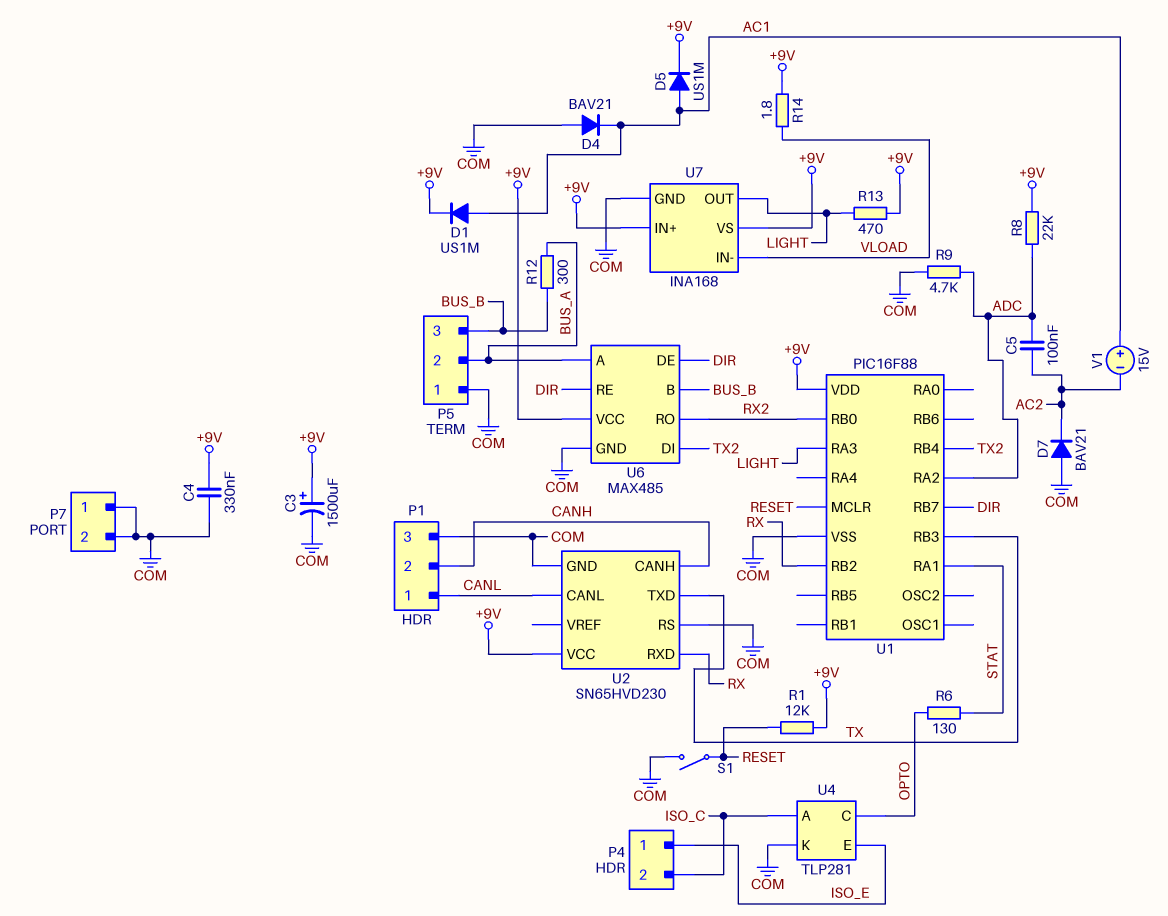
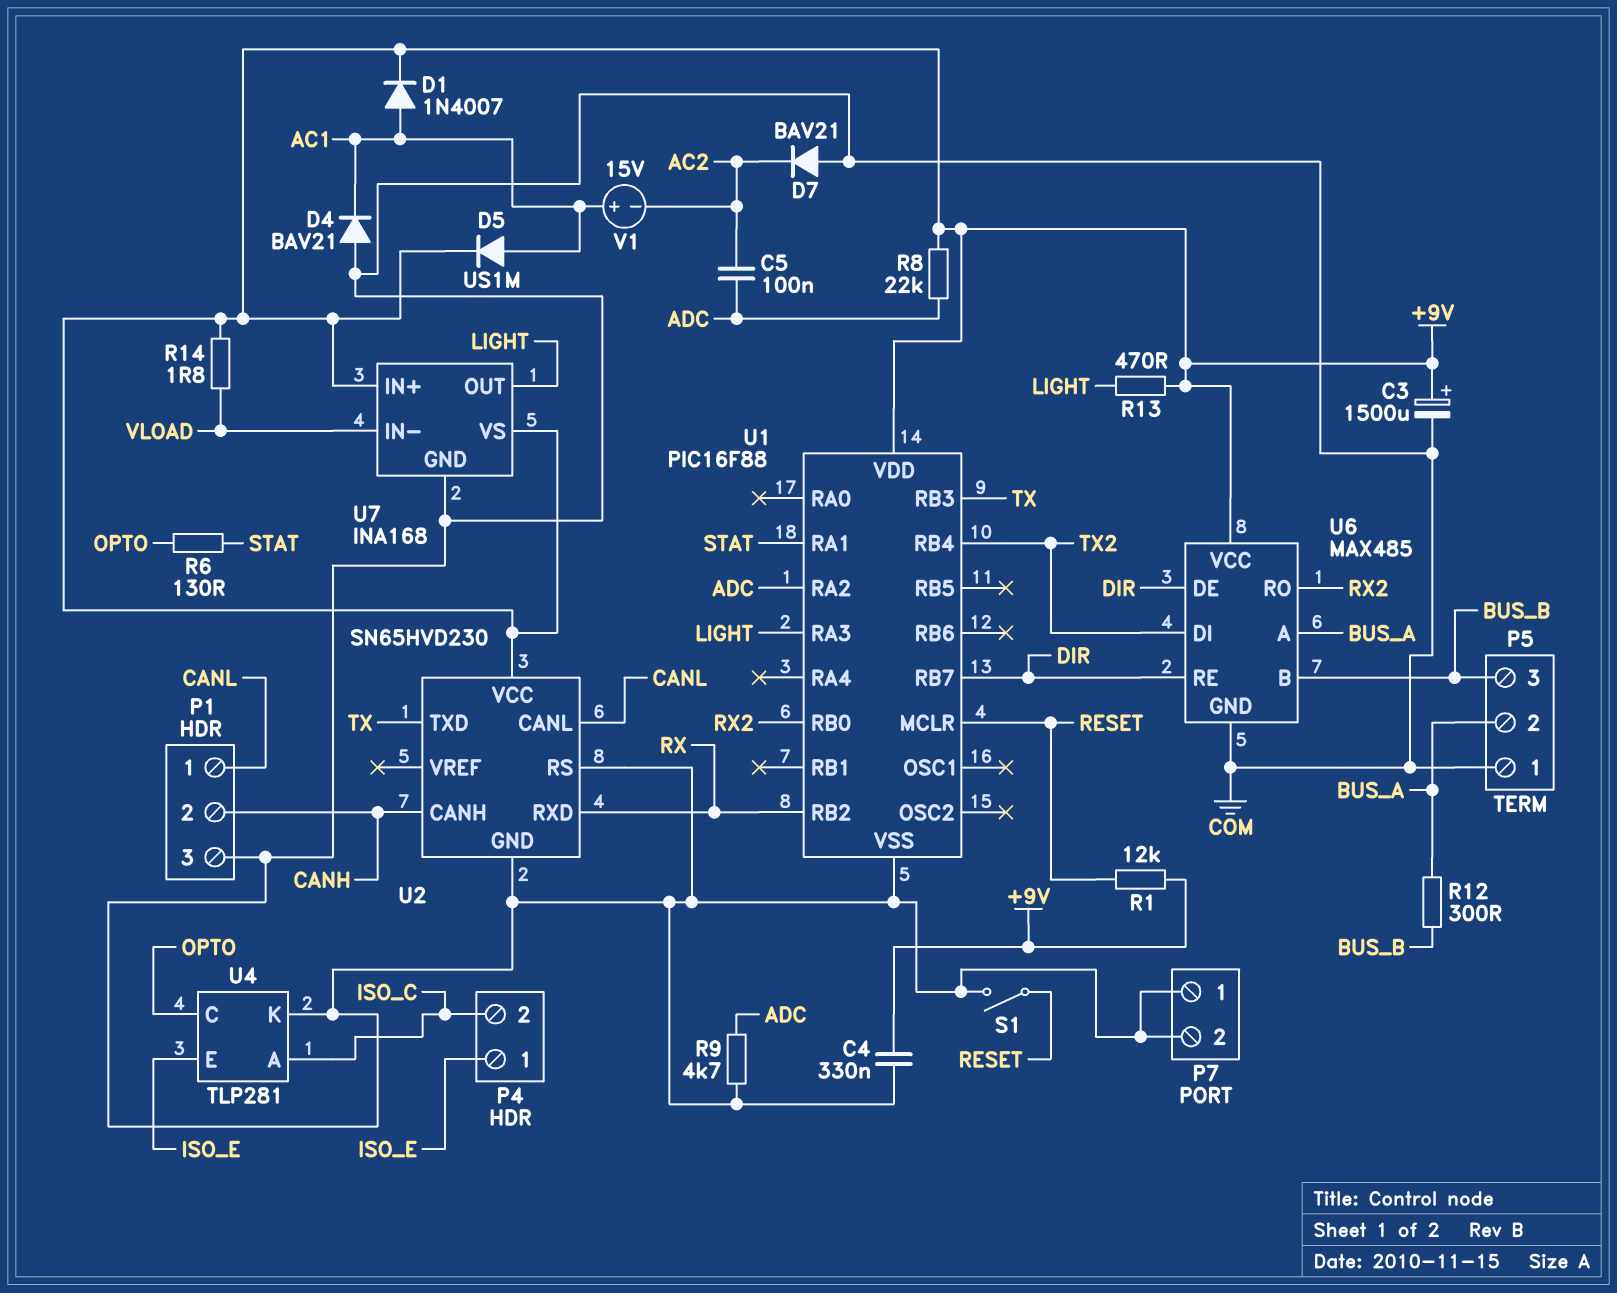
D1: diode US1M (A AC1, K +9V) -> diode 1N4007 (A AC1, K +9V)

